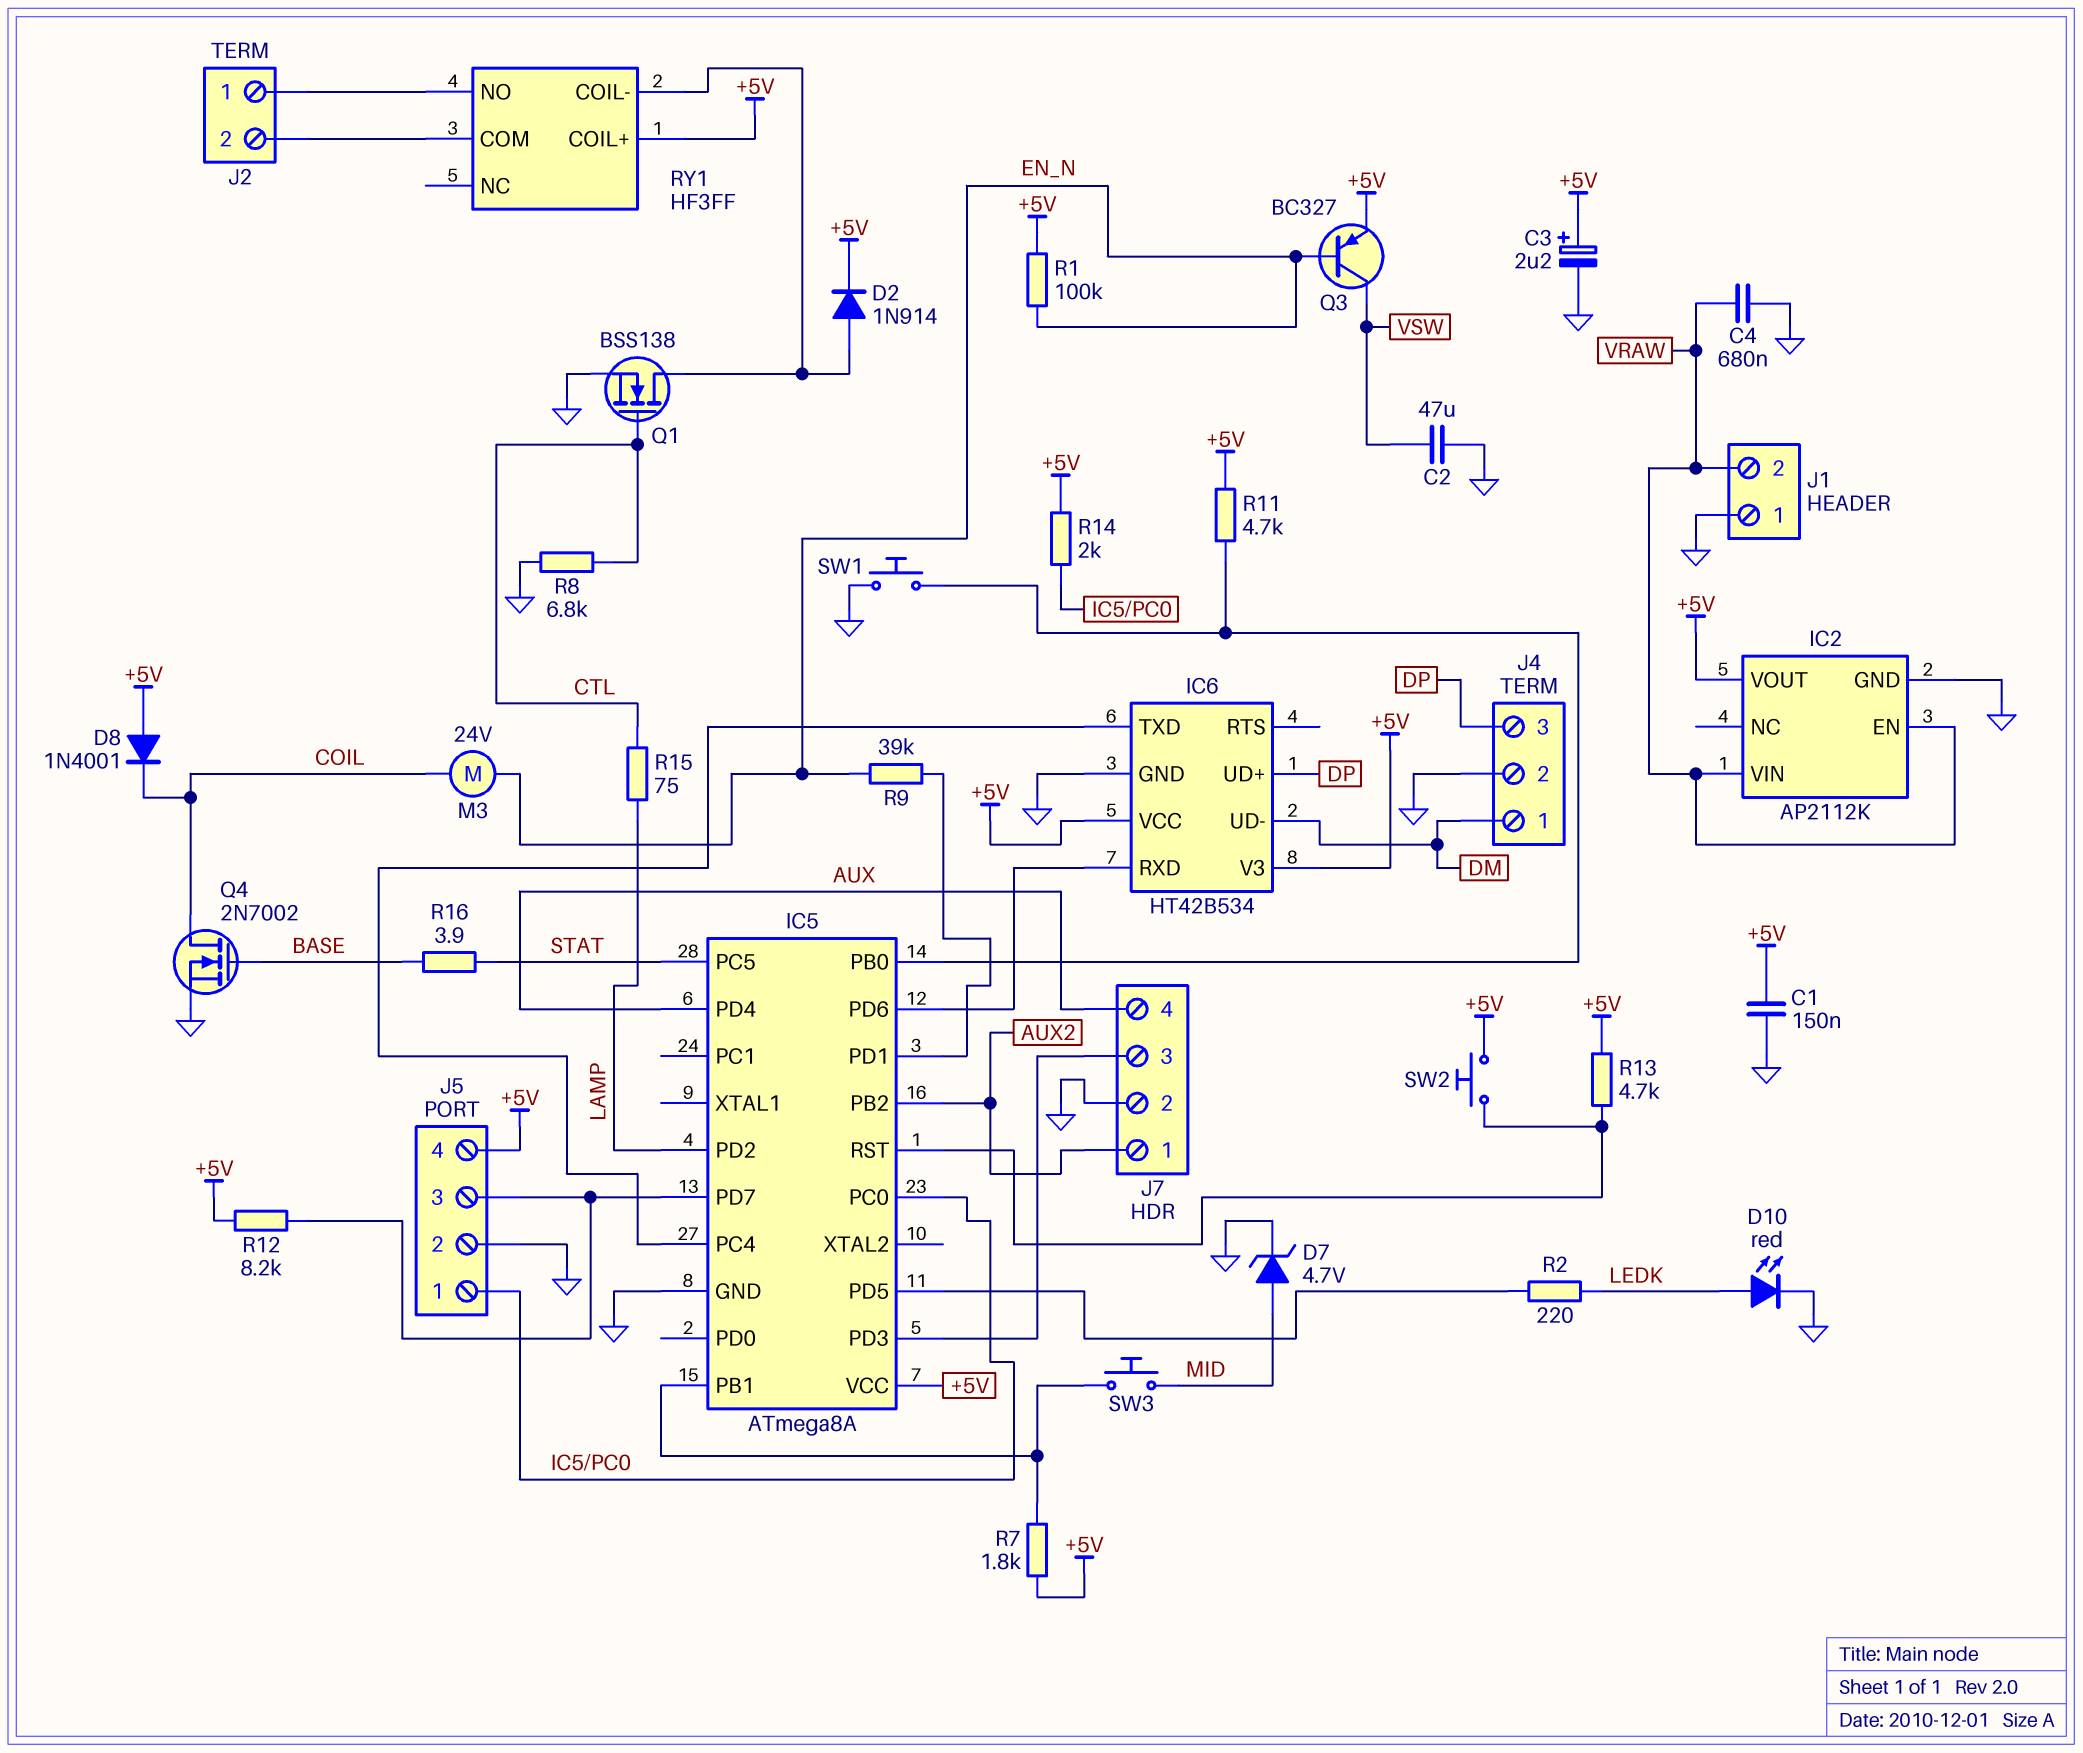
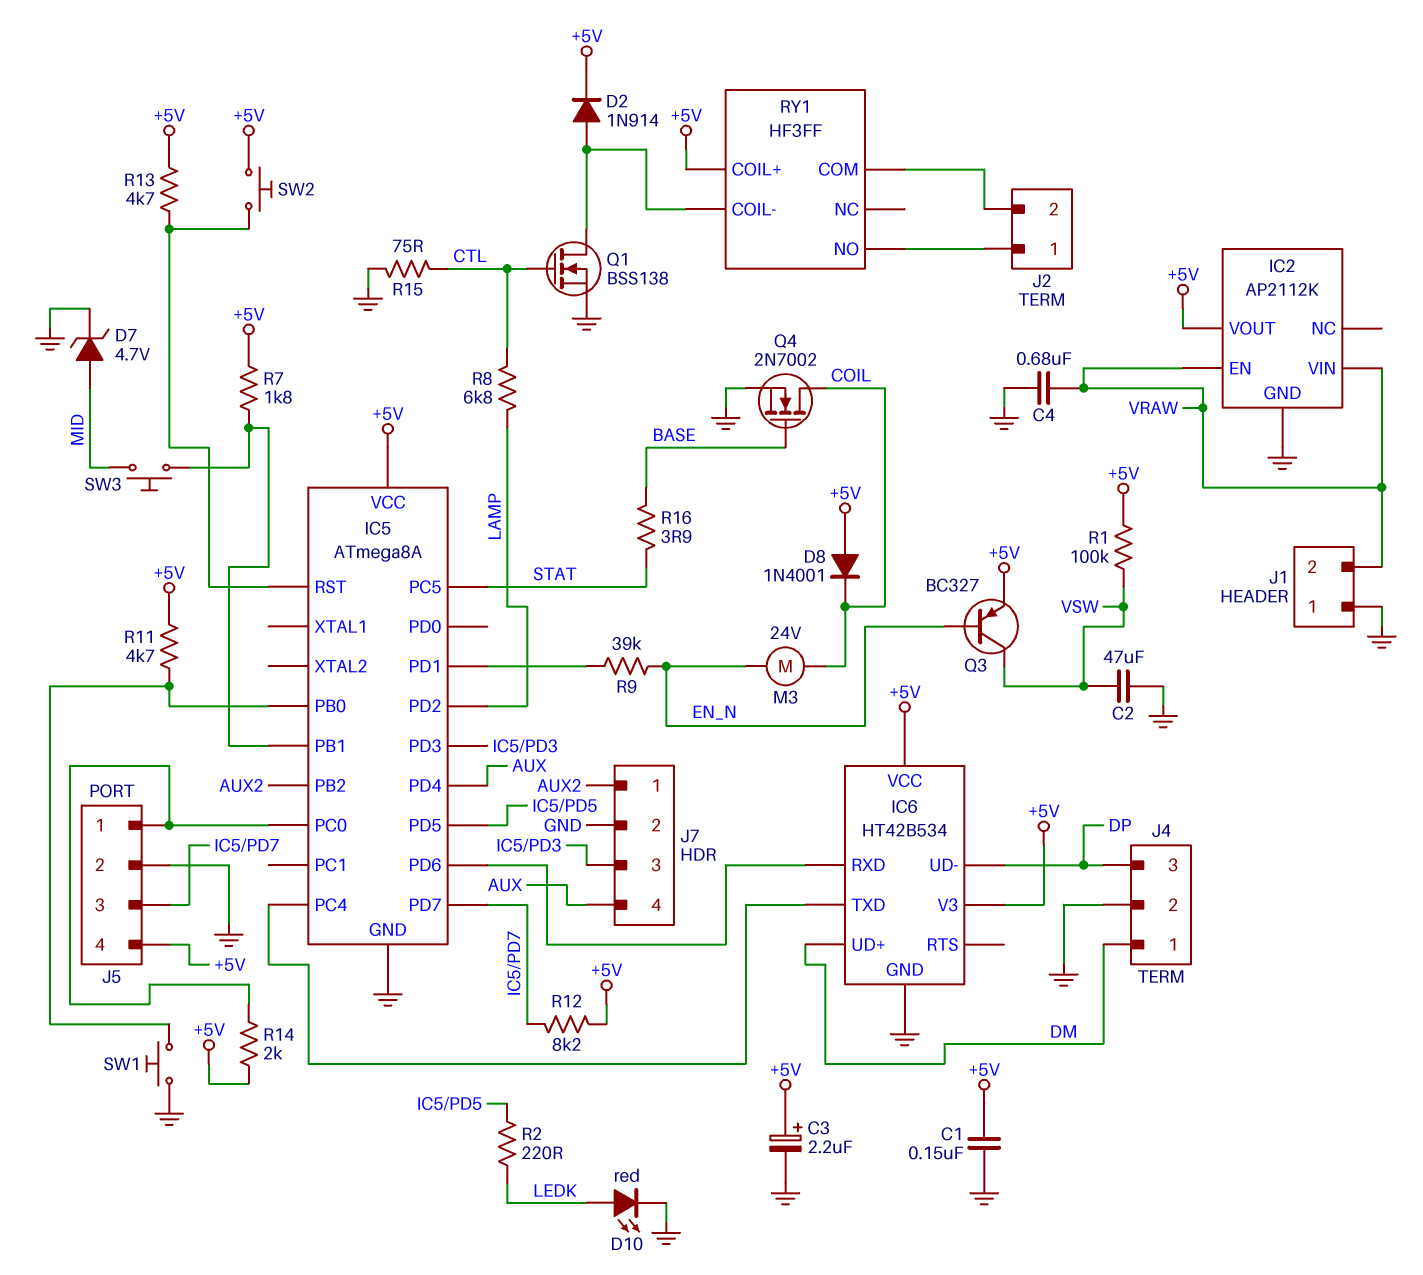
IC6 pin UD+: DP -> DM
IC6 pin UD-: DM -> DP
R1: 100k (+5V, EN_N) -> 100k (+5V, VSW)
R8: 6.8k (CTL, GND) -> 6.8k (CTL, LAMP)
R15: 75 (CTL, LAMP) -> 75 (CTL, GND)

